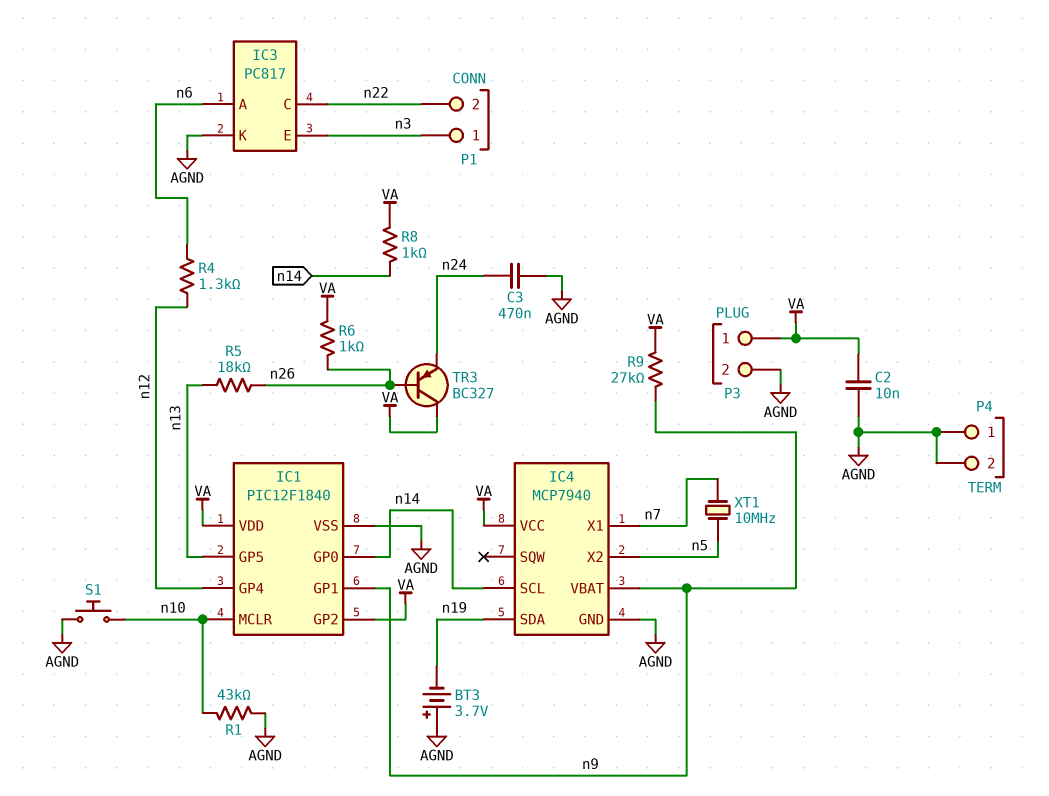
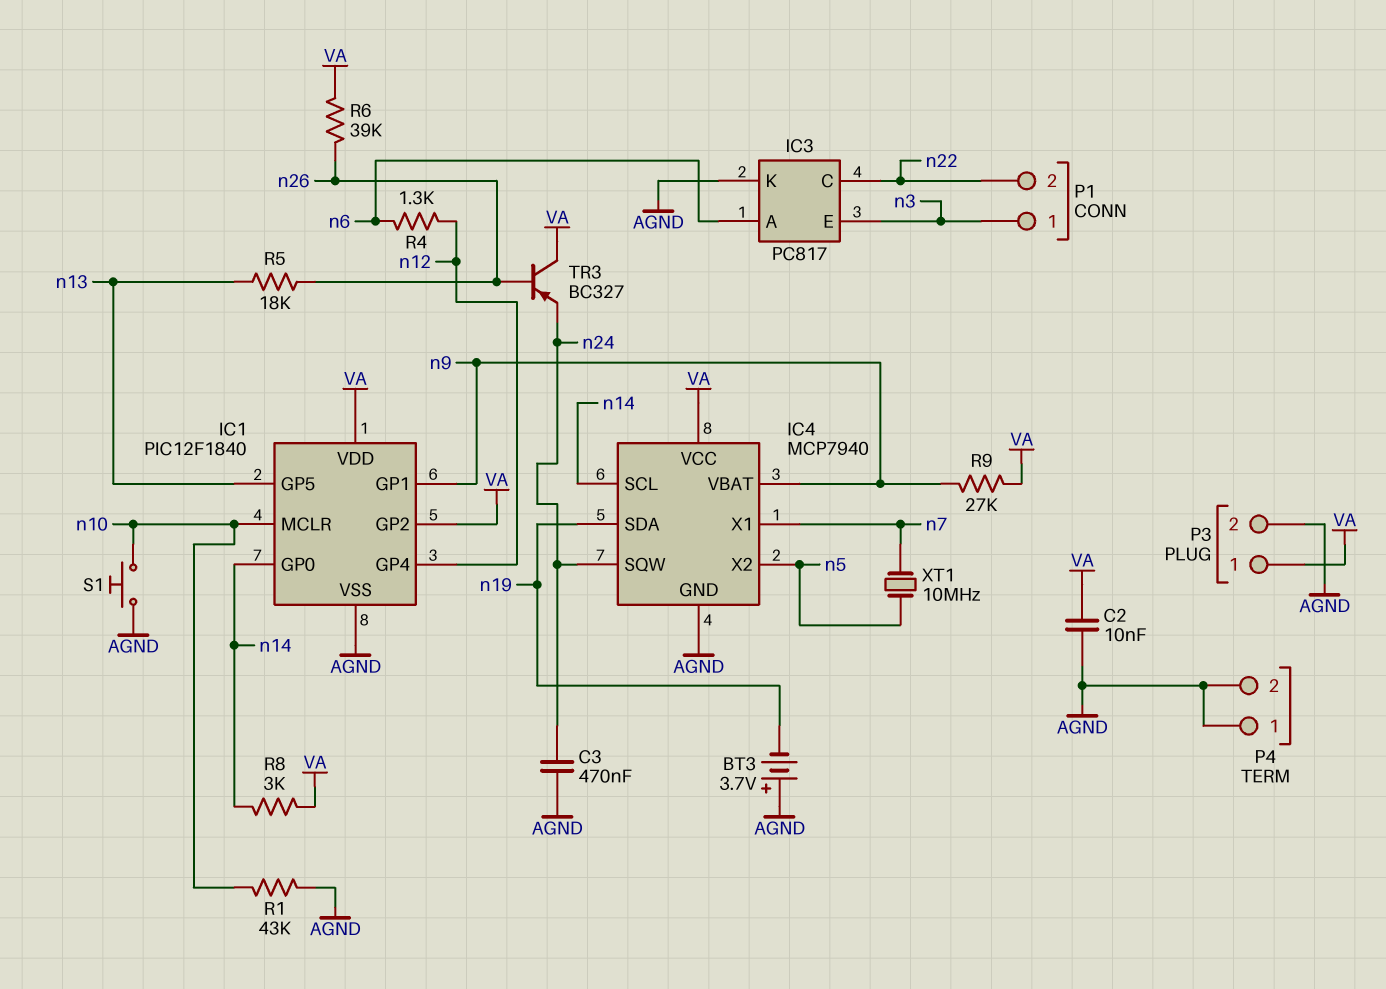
IC4 pin SQW: none -> n24
R6: 1k (VA, n26) -> 39k (VA, n26)
R8: 1k (VA, n14) -> 3k (VA, n14)

